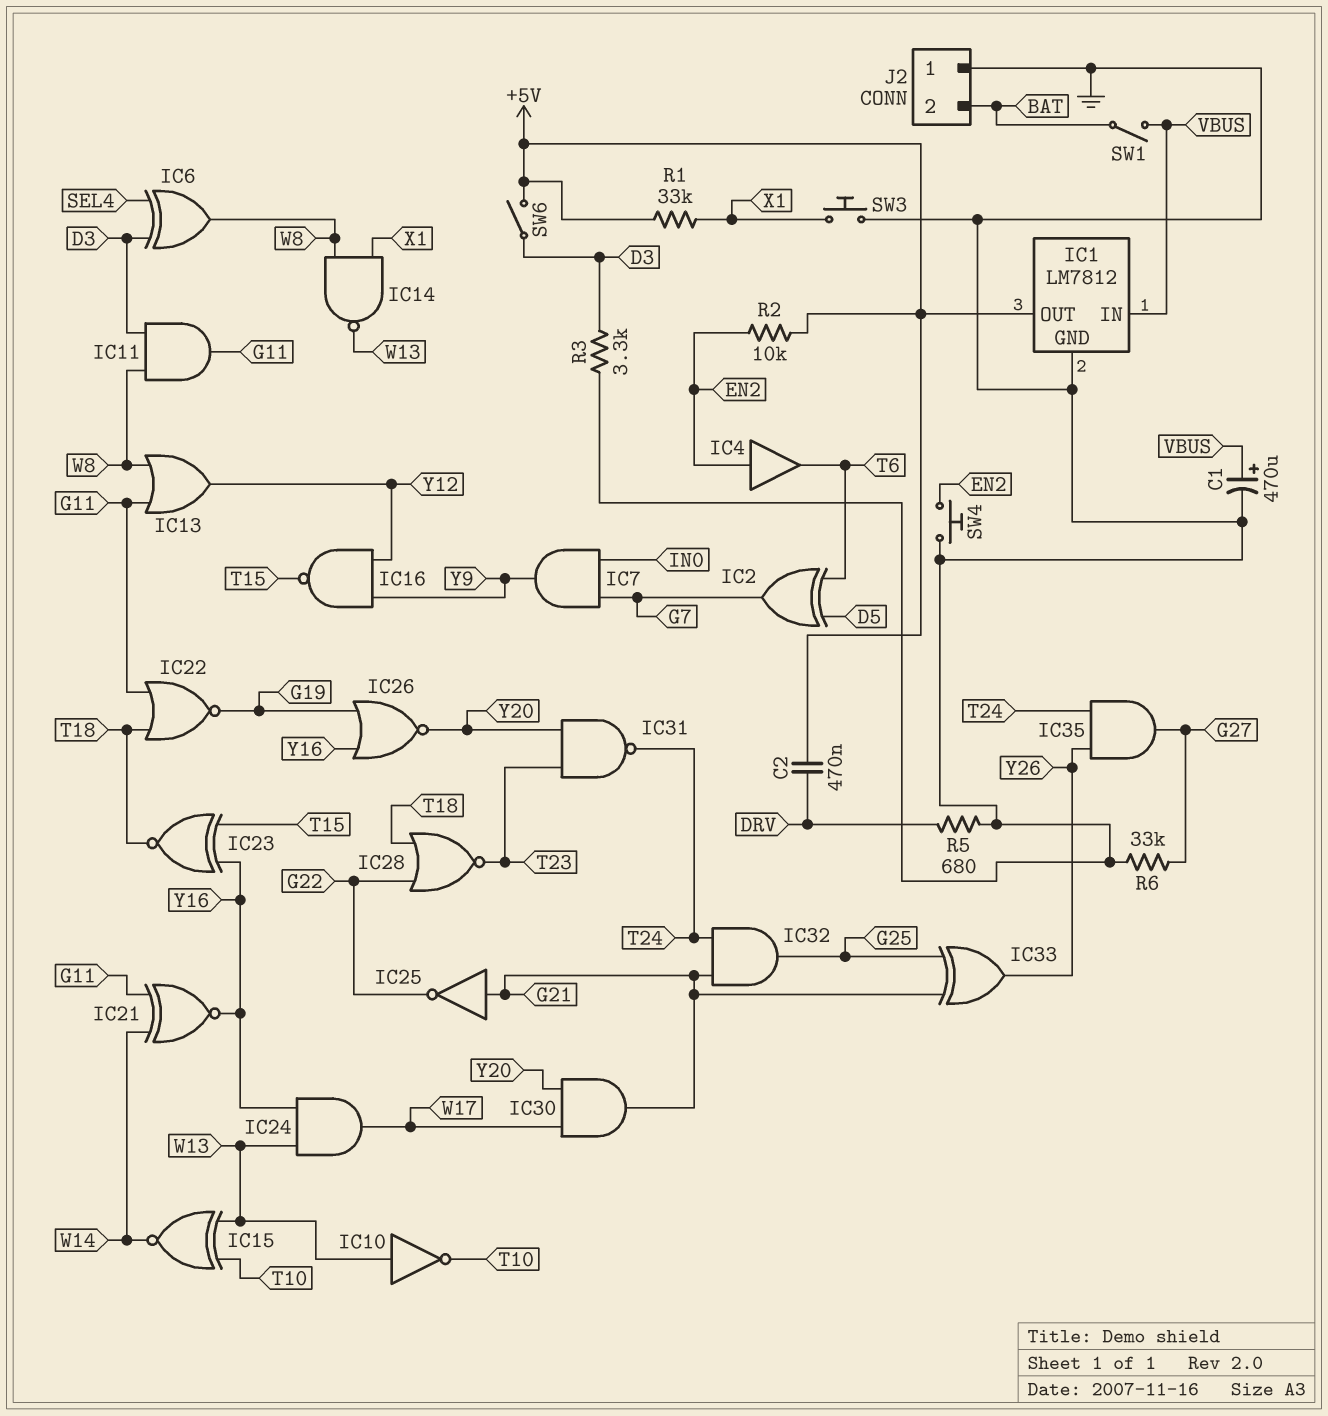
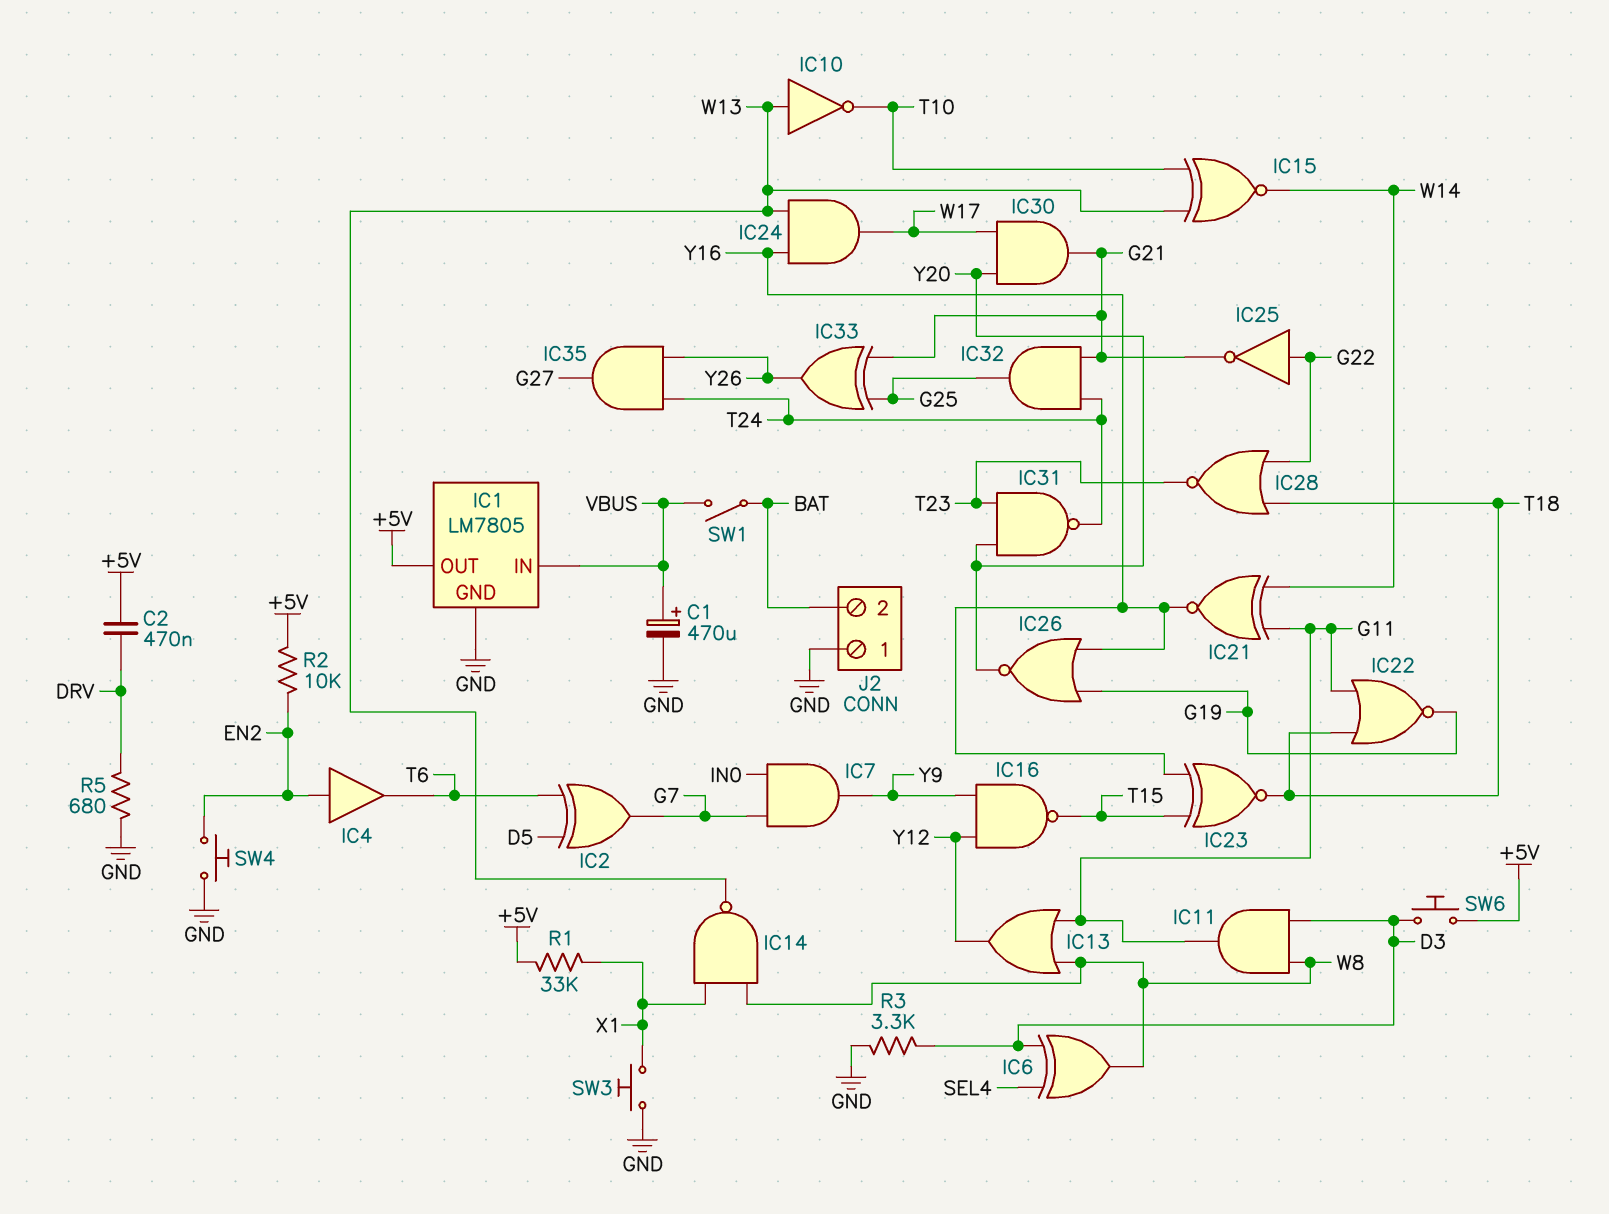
IC1: LM7812 -> LM7805
IC25: NOT (in G21, out G22) -> NOT (in G22, out G21)
R6: 33k (G27, GND) -> none
SW6: switch (+5V, D3) -> button (+5V, D3)

